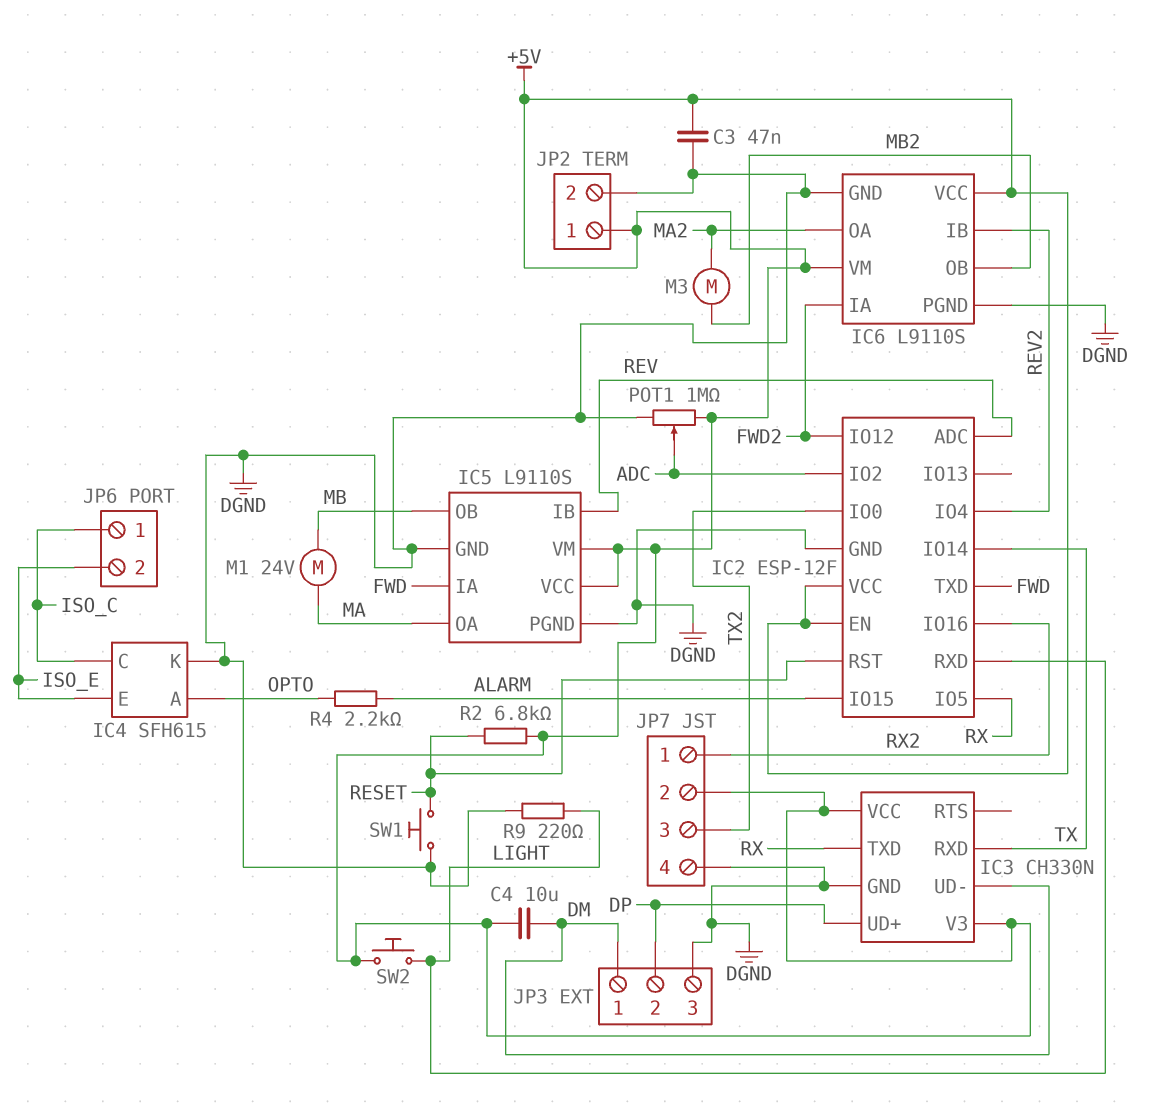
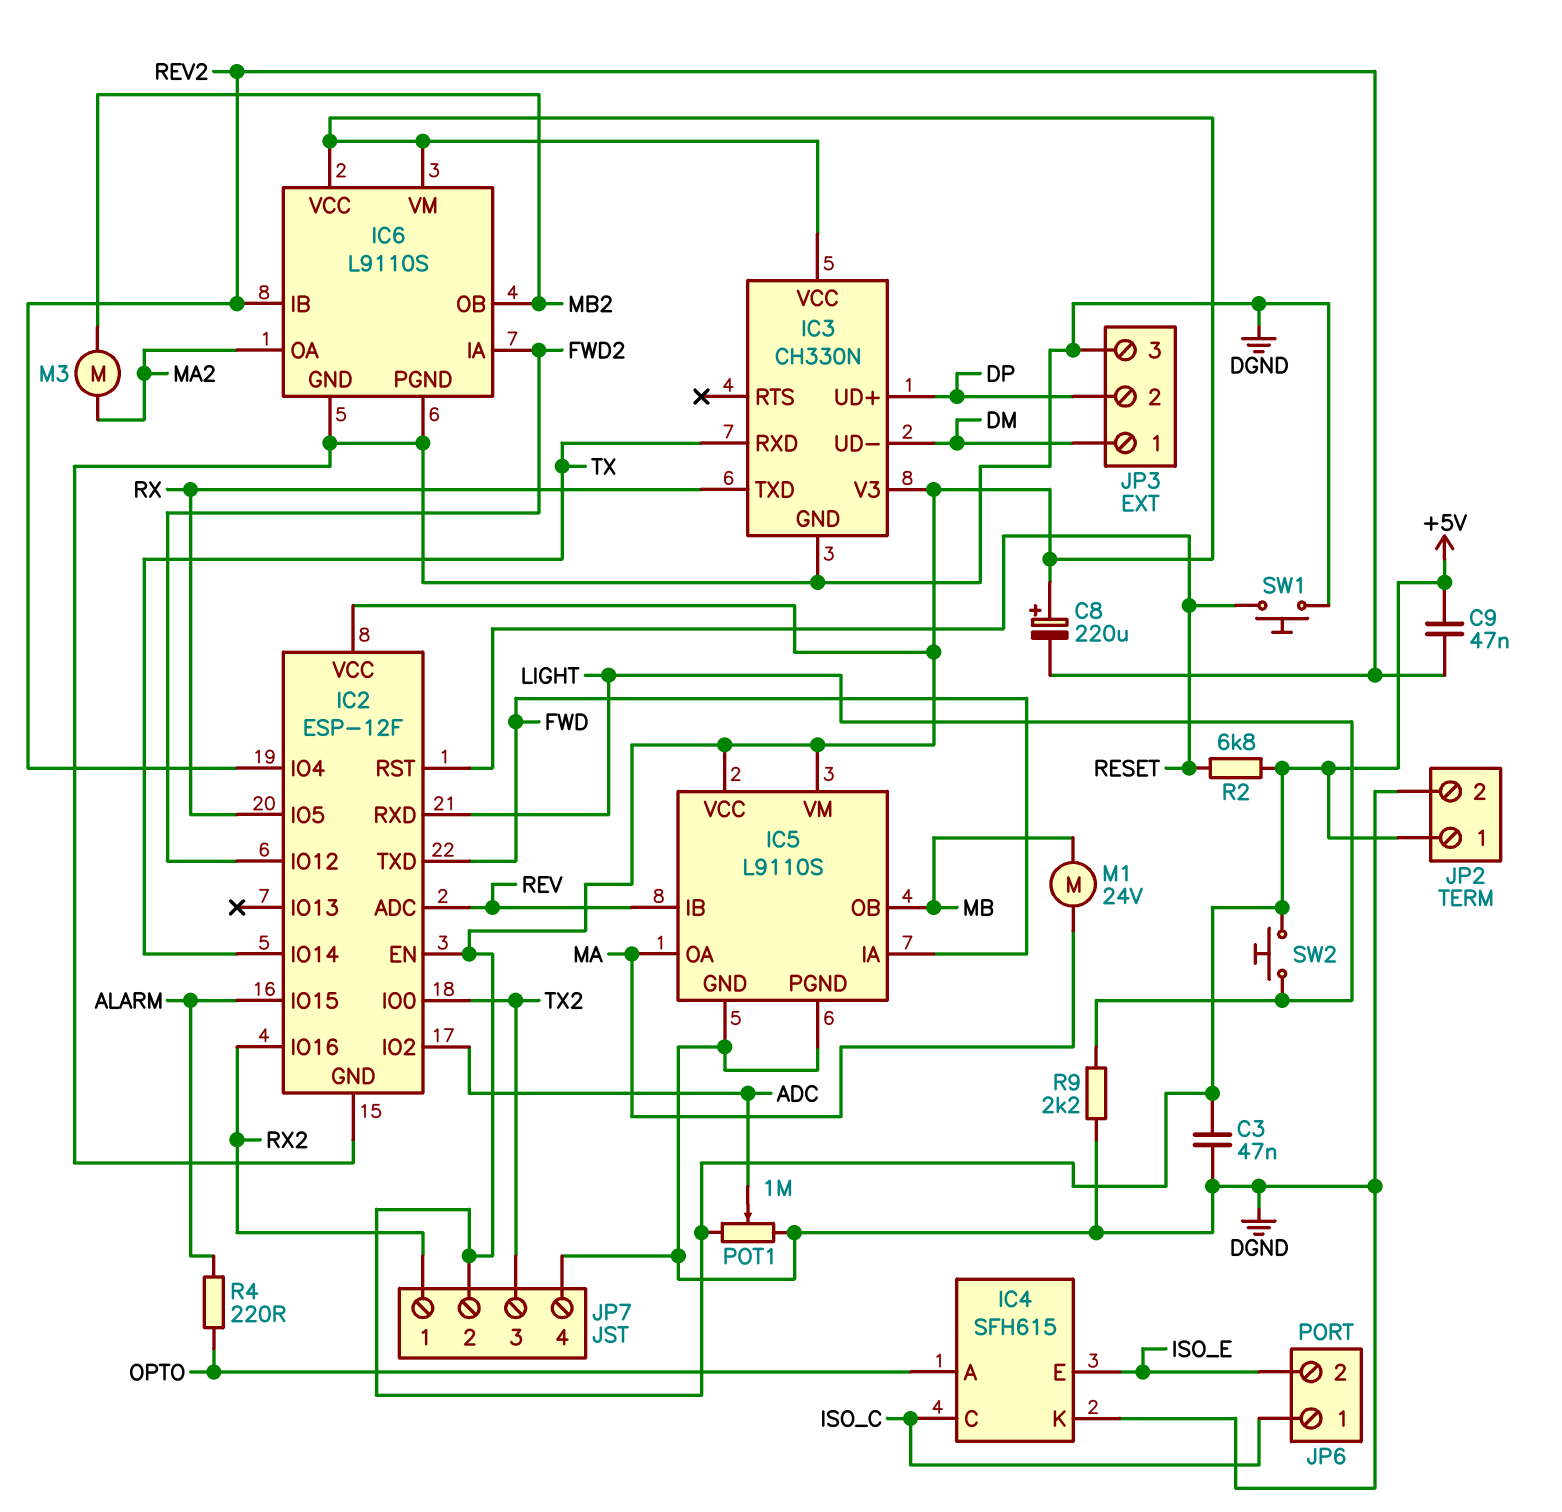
C4: 10uF (+5V, DM) -> none
C8: none -> 220uF (plus +5V, minus REV2)
C9: none -> 47nF (+5V, REV2)
R4: 2.2k (ALARM, OPTO) -> 220 (ALARM, OPTO)
R9: 220 (DGND, LIGHT) -> 2.2k (DGND, LIGHT)

